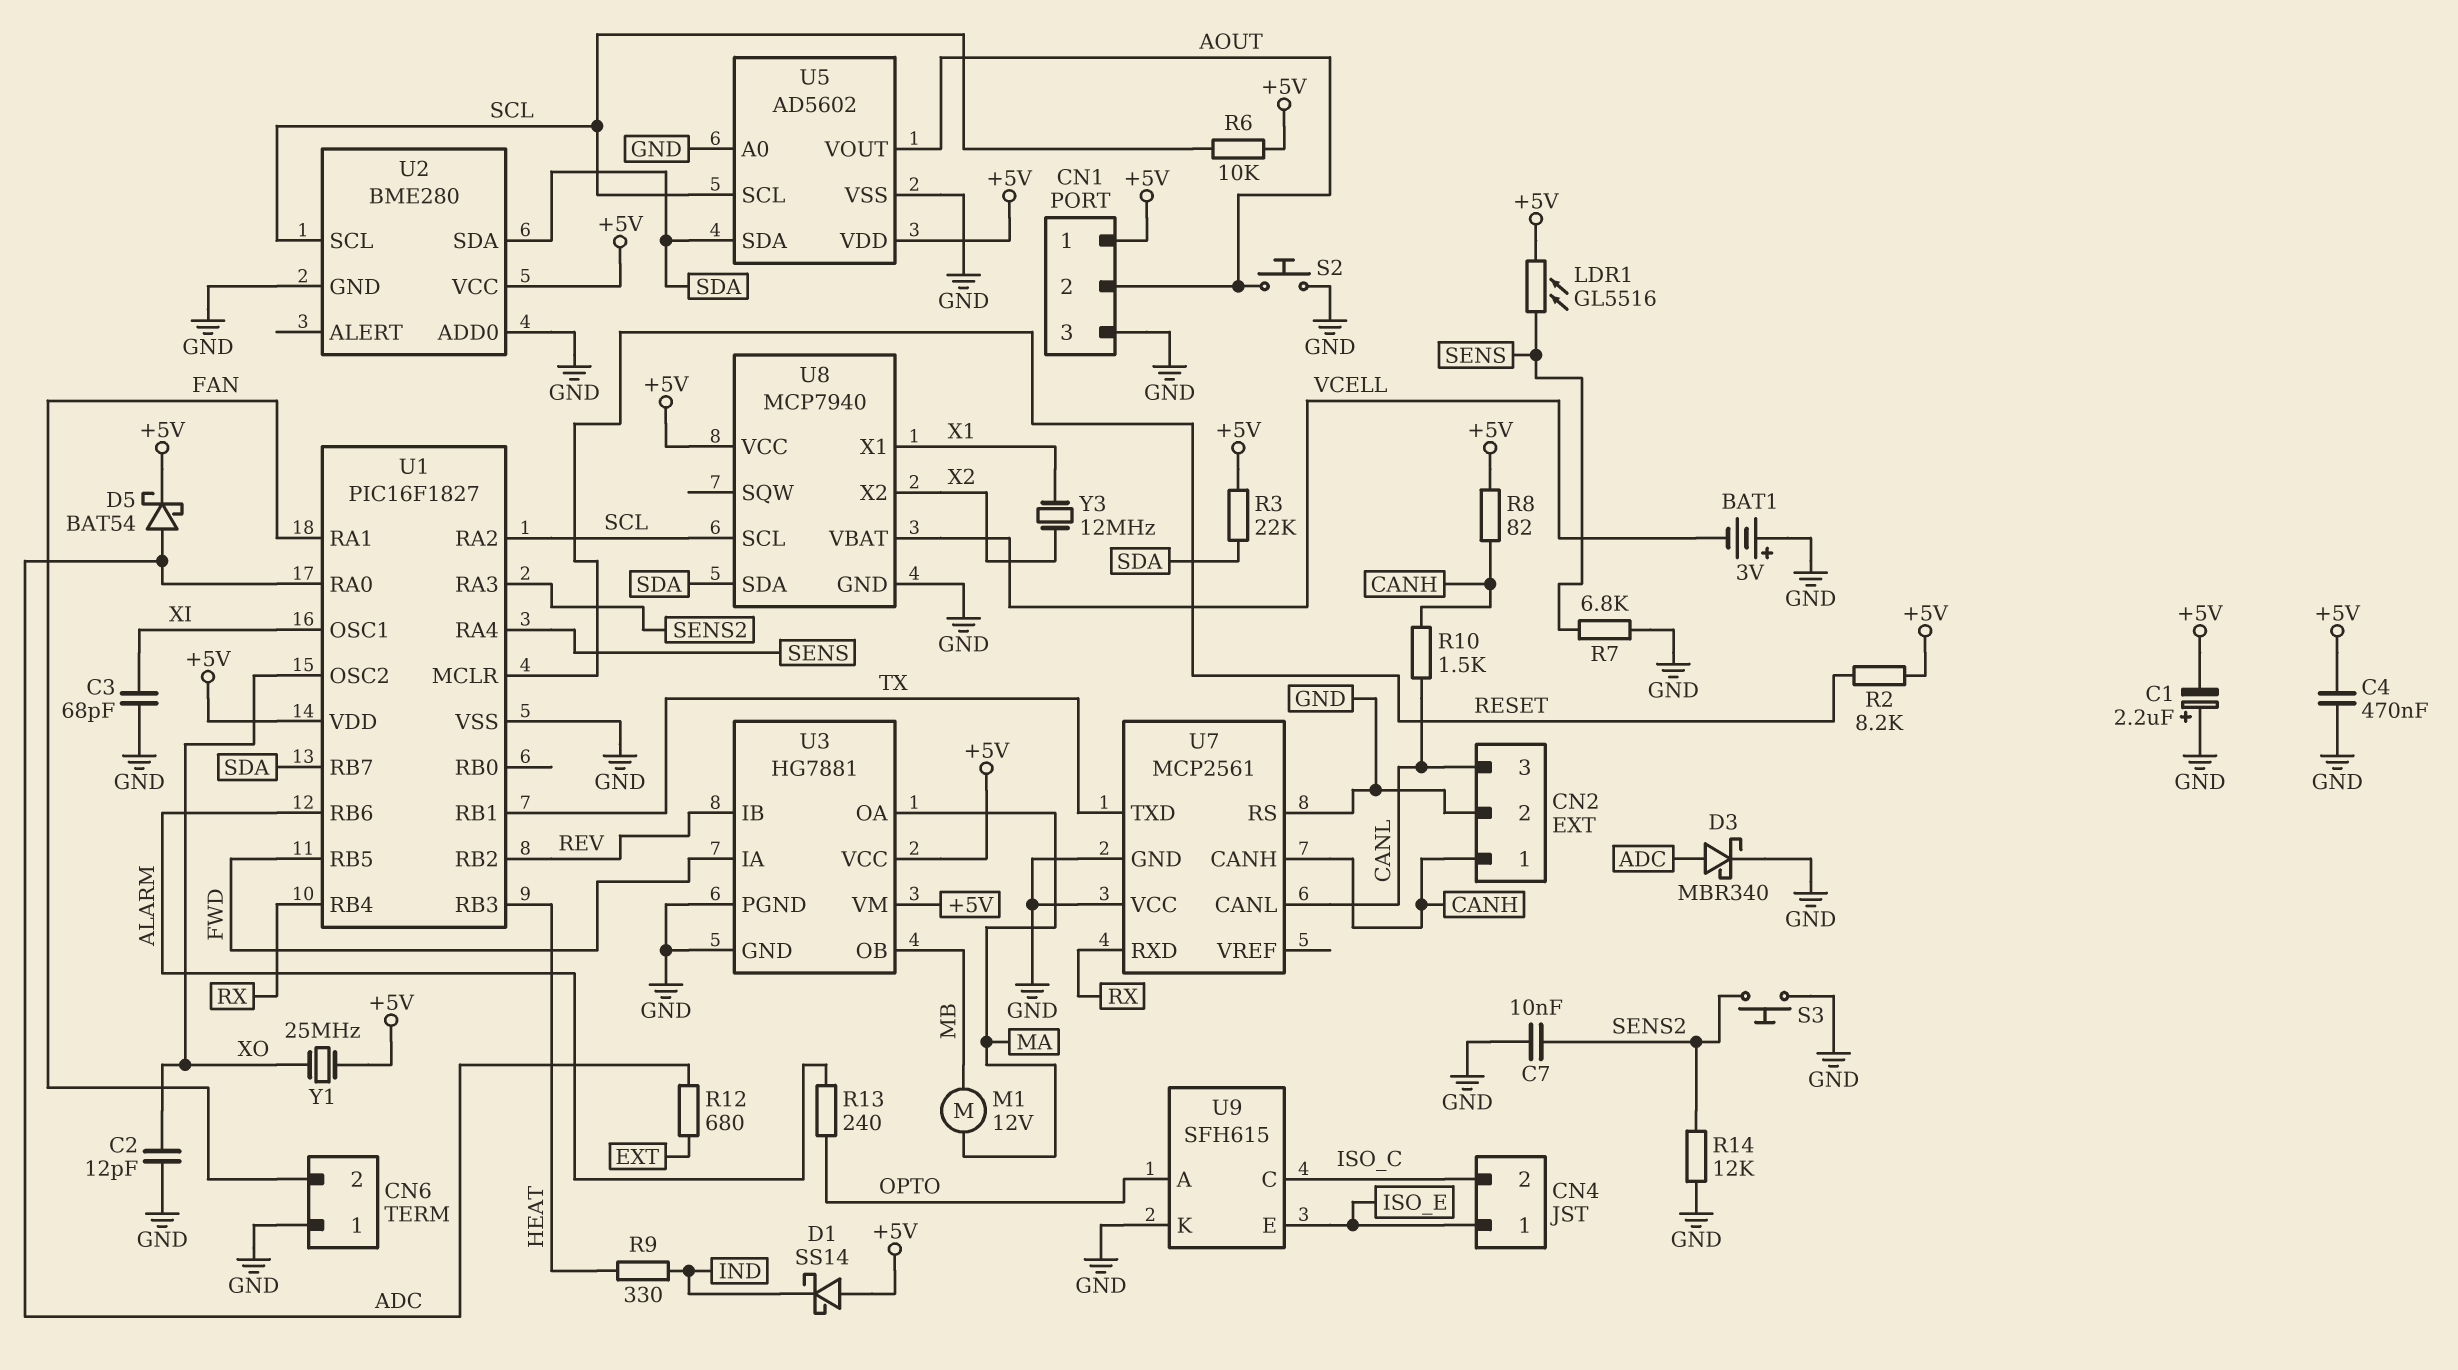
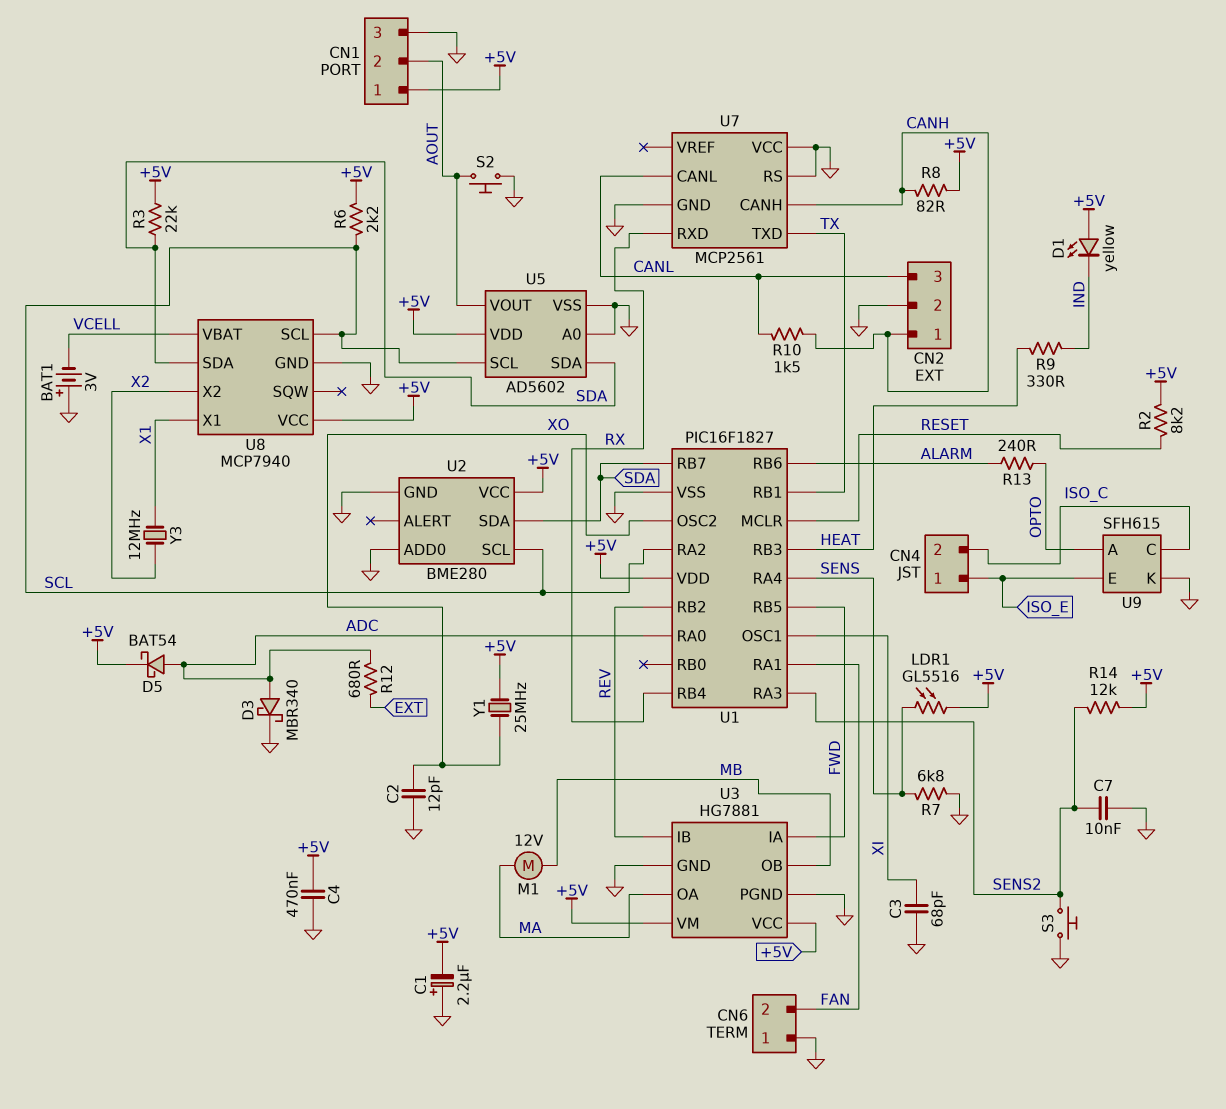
D1: schottky SS14 (A +5V, K IND) -> LED yellow (A +5V, K IND)
R6: 10k (+5V, SCL) -> 2.2k (+5V, SCL)
R14: 12k (GND, SENS2) -> 12k (+5V, SENS2)

